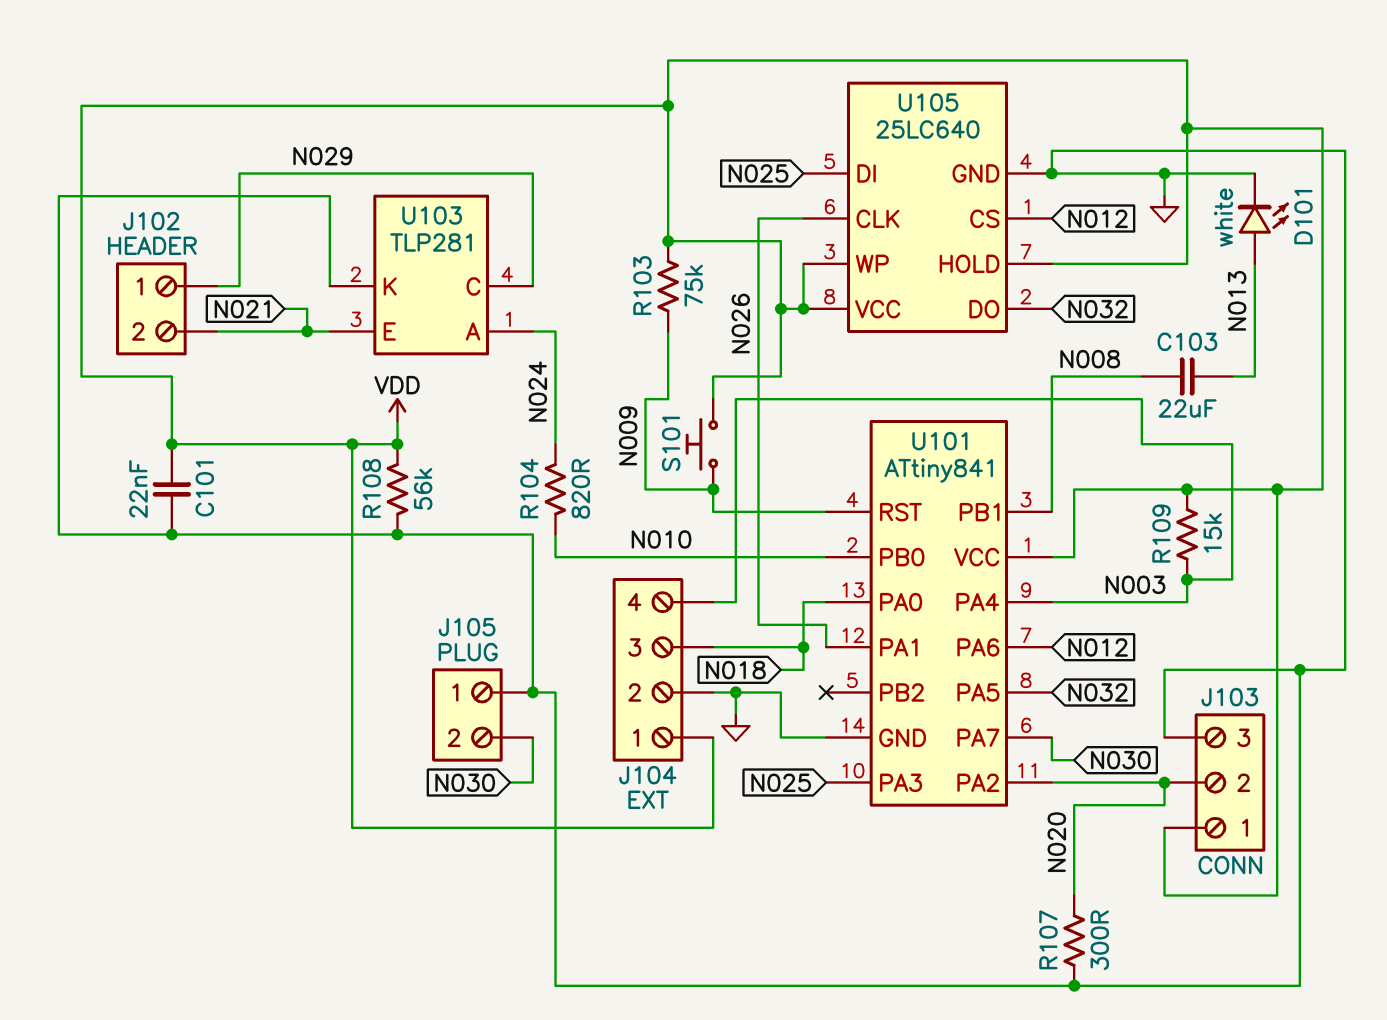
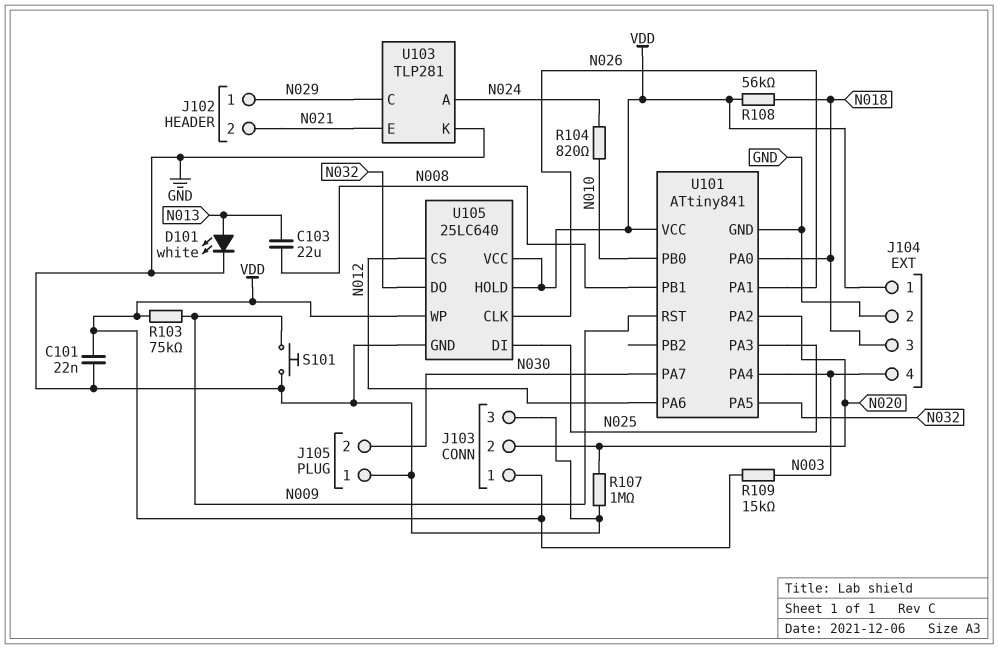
R107: 300 (GND, N020) -> 1M (GND, N020)
R108: 56k (GND, VDD) -> 56k (N018, VDD)
S101: button (N009, VDD) -> button (GND, N009)

